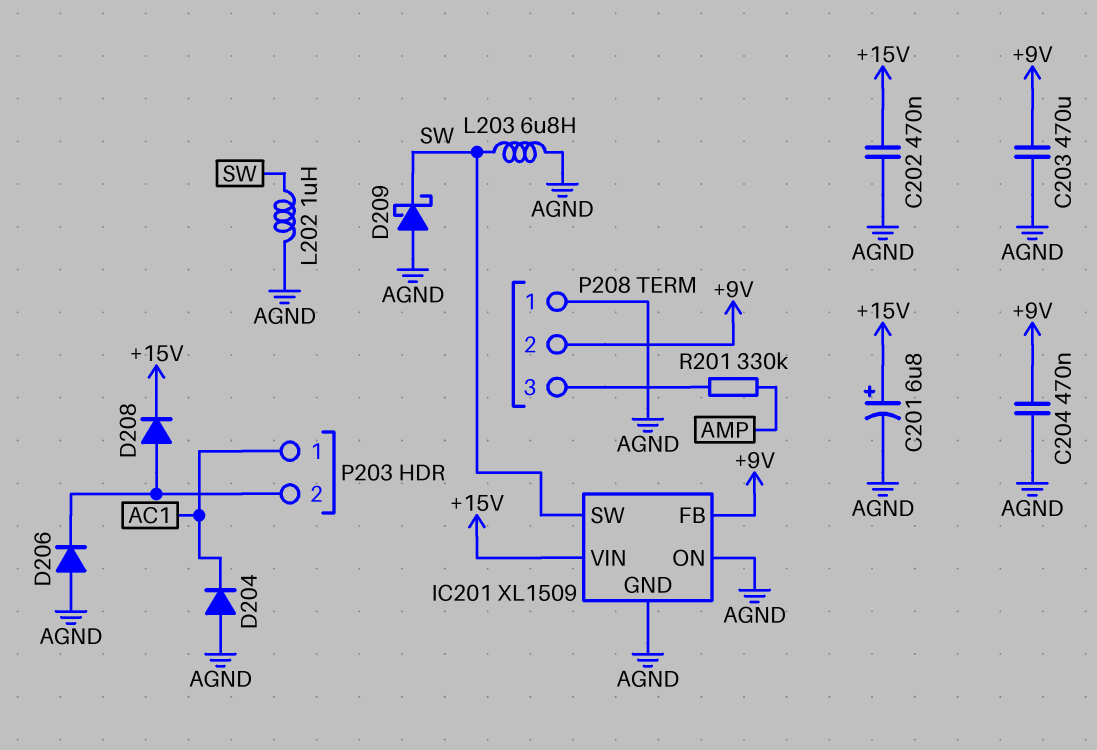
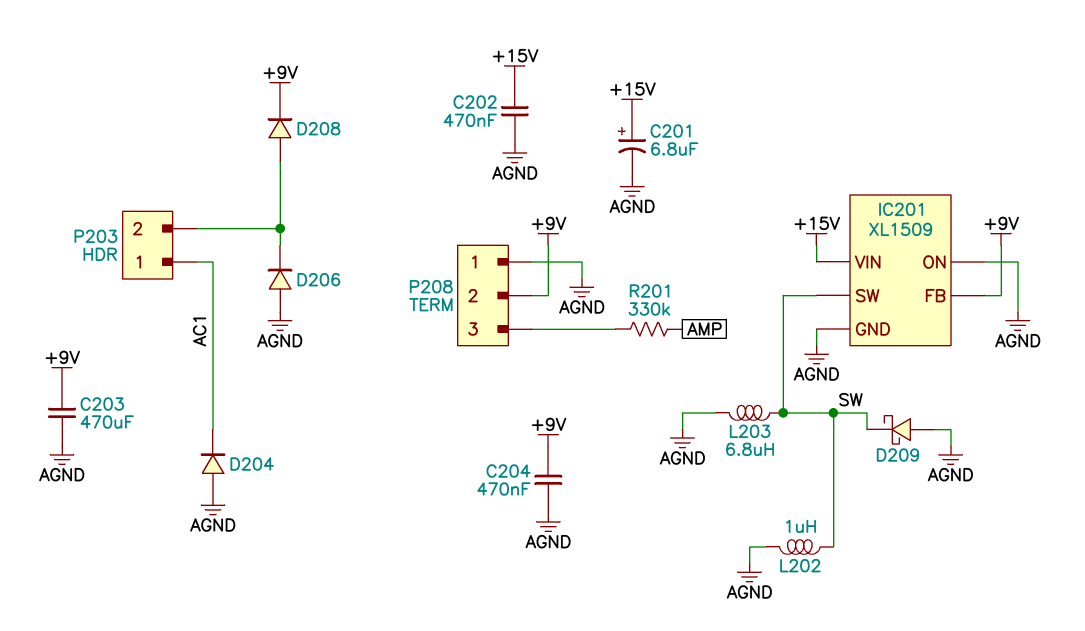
D208: diode (A P203/2, K +15V) -> diode (A P203/2, K +9V)

